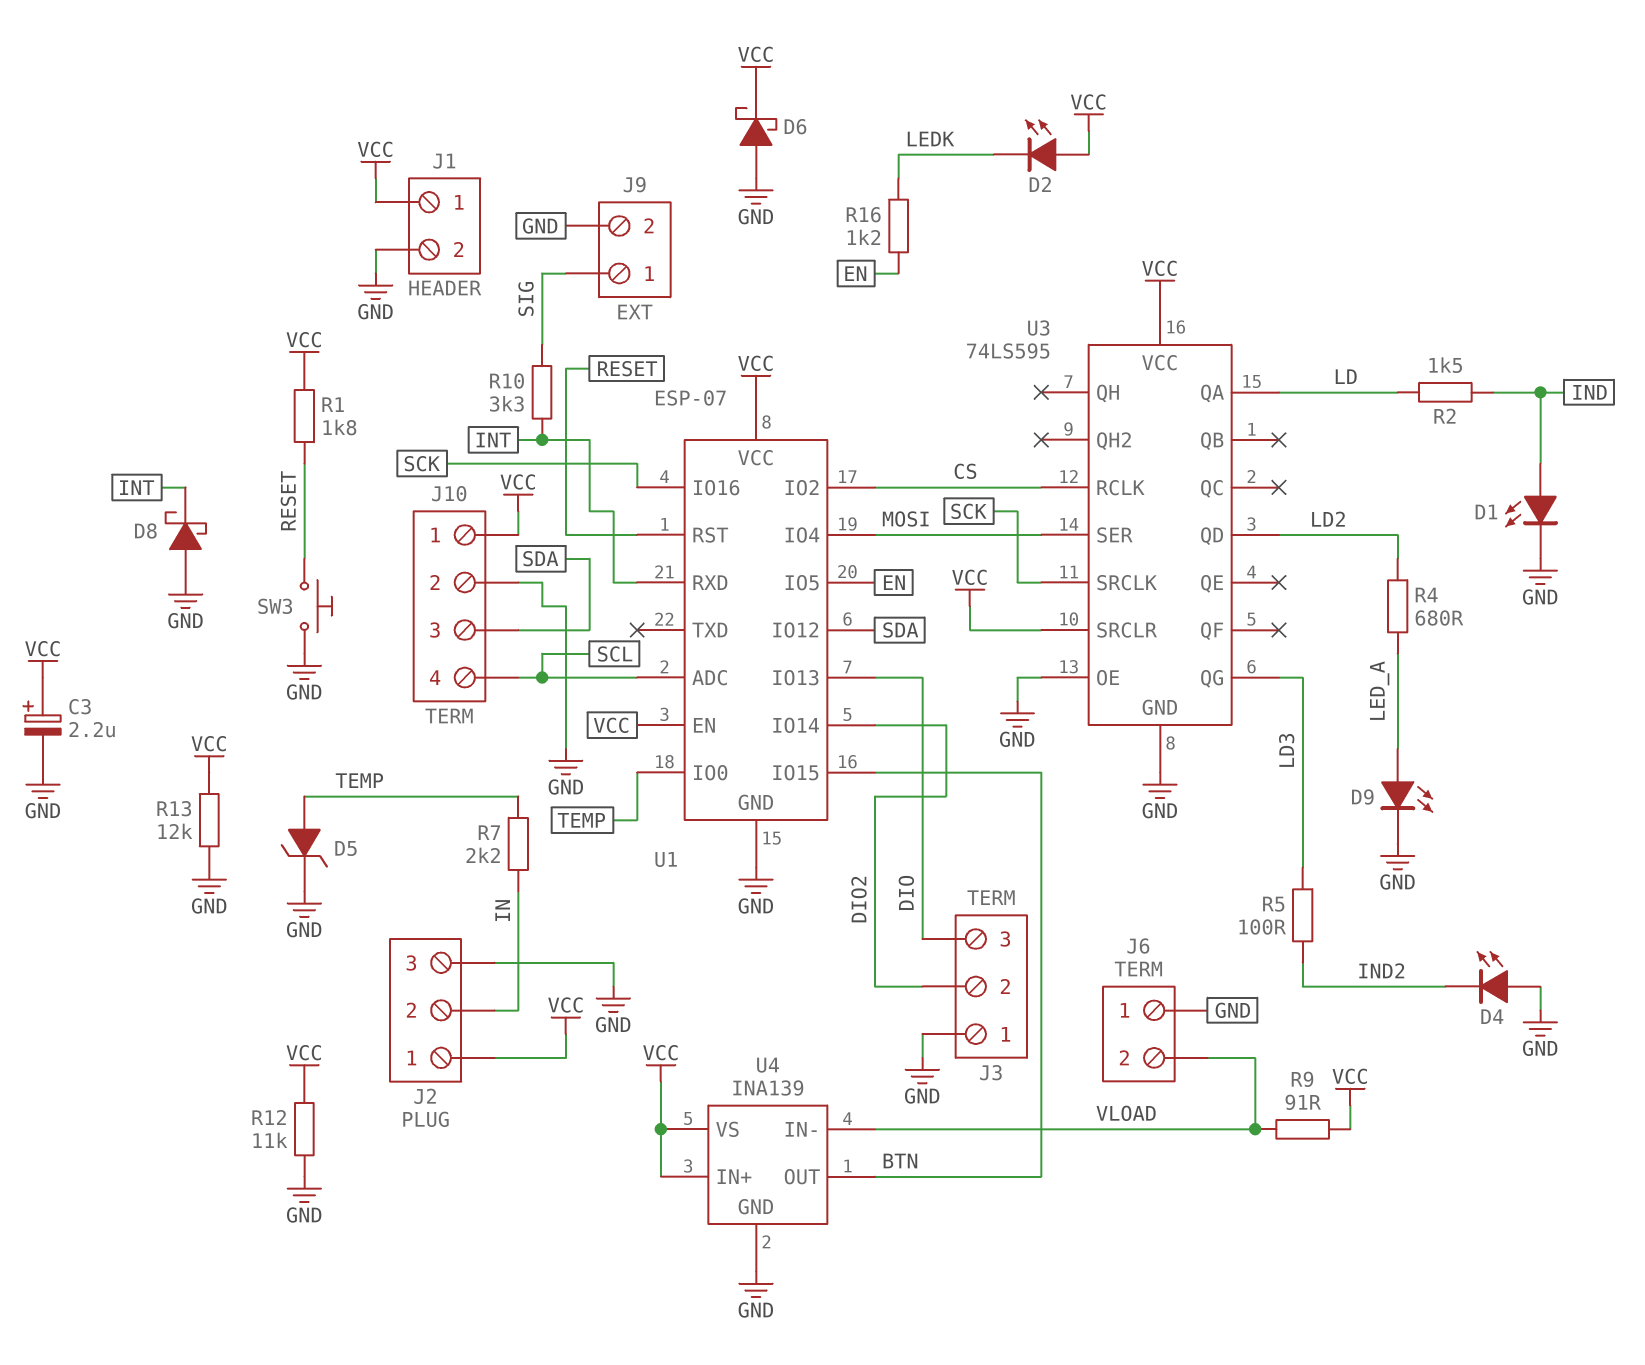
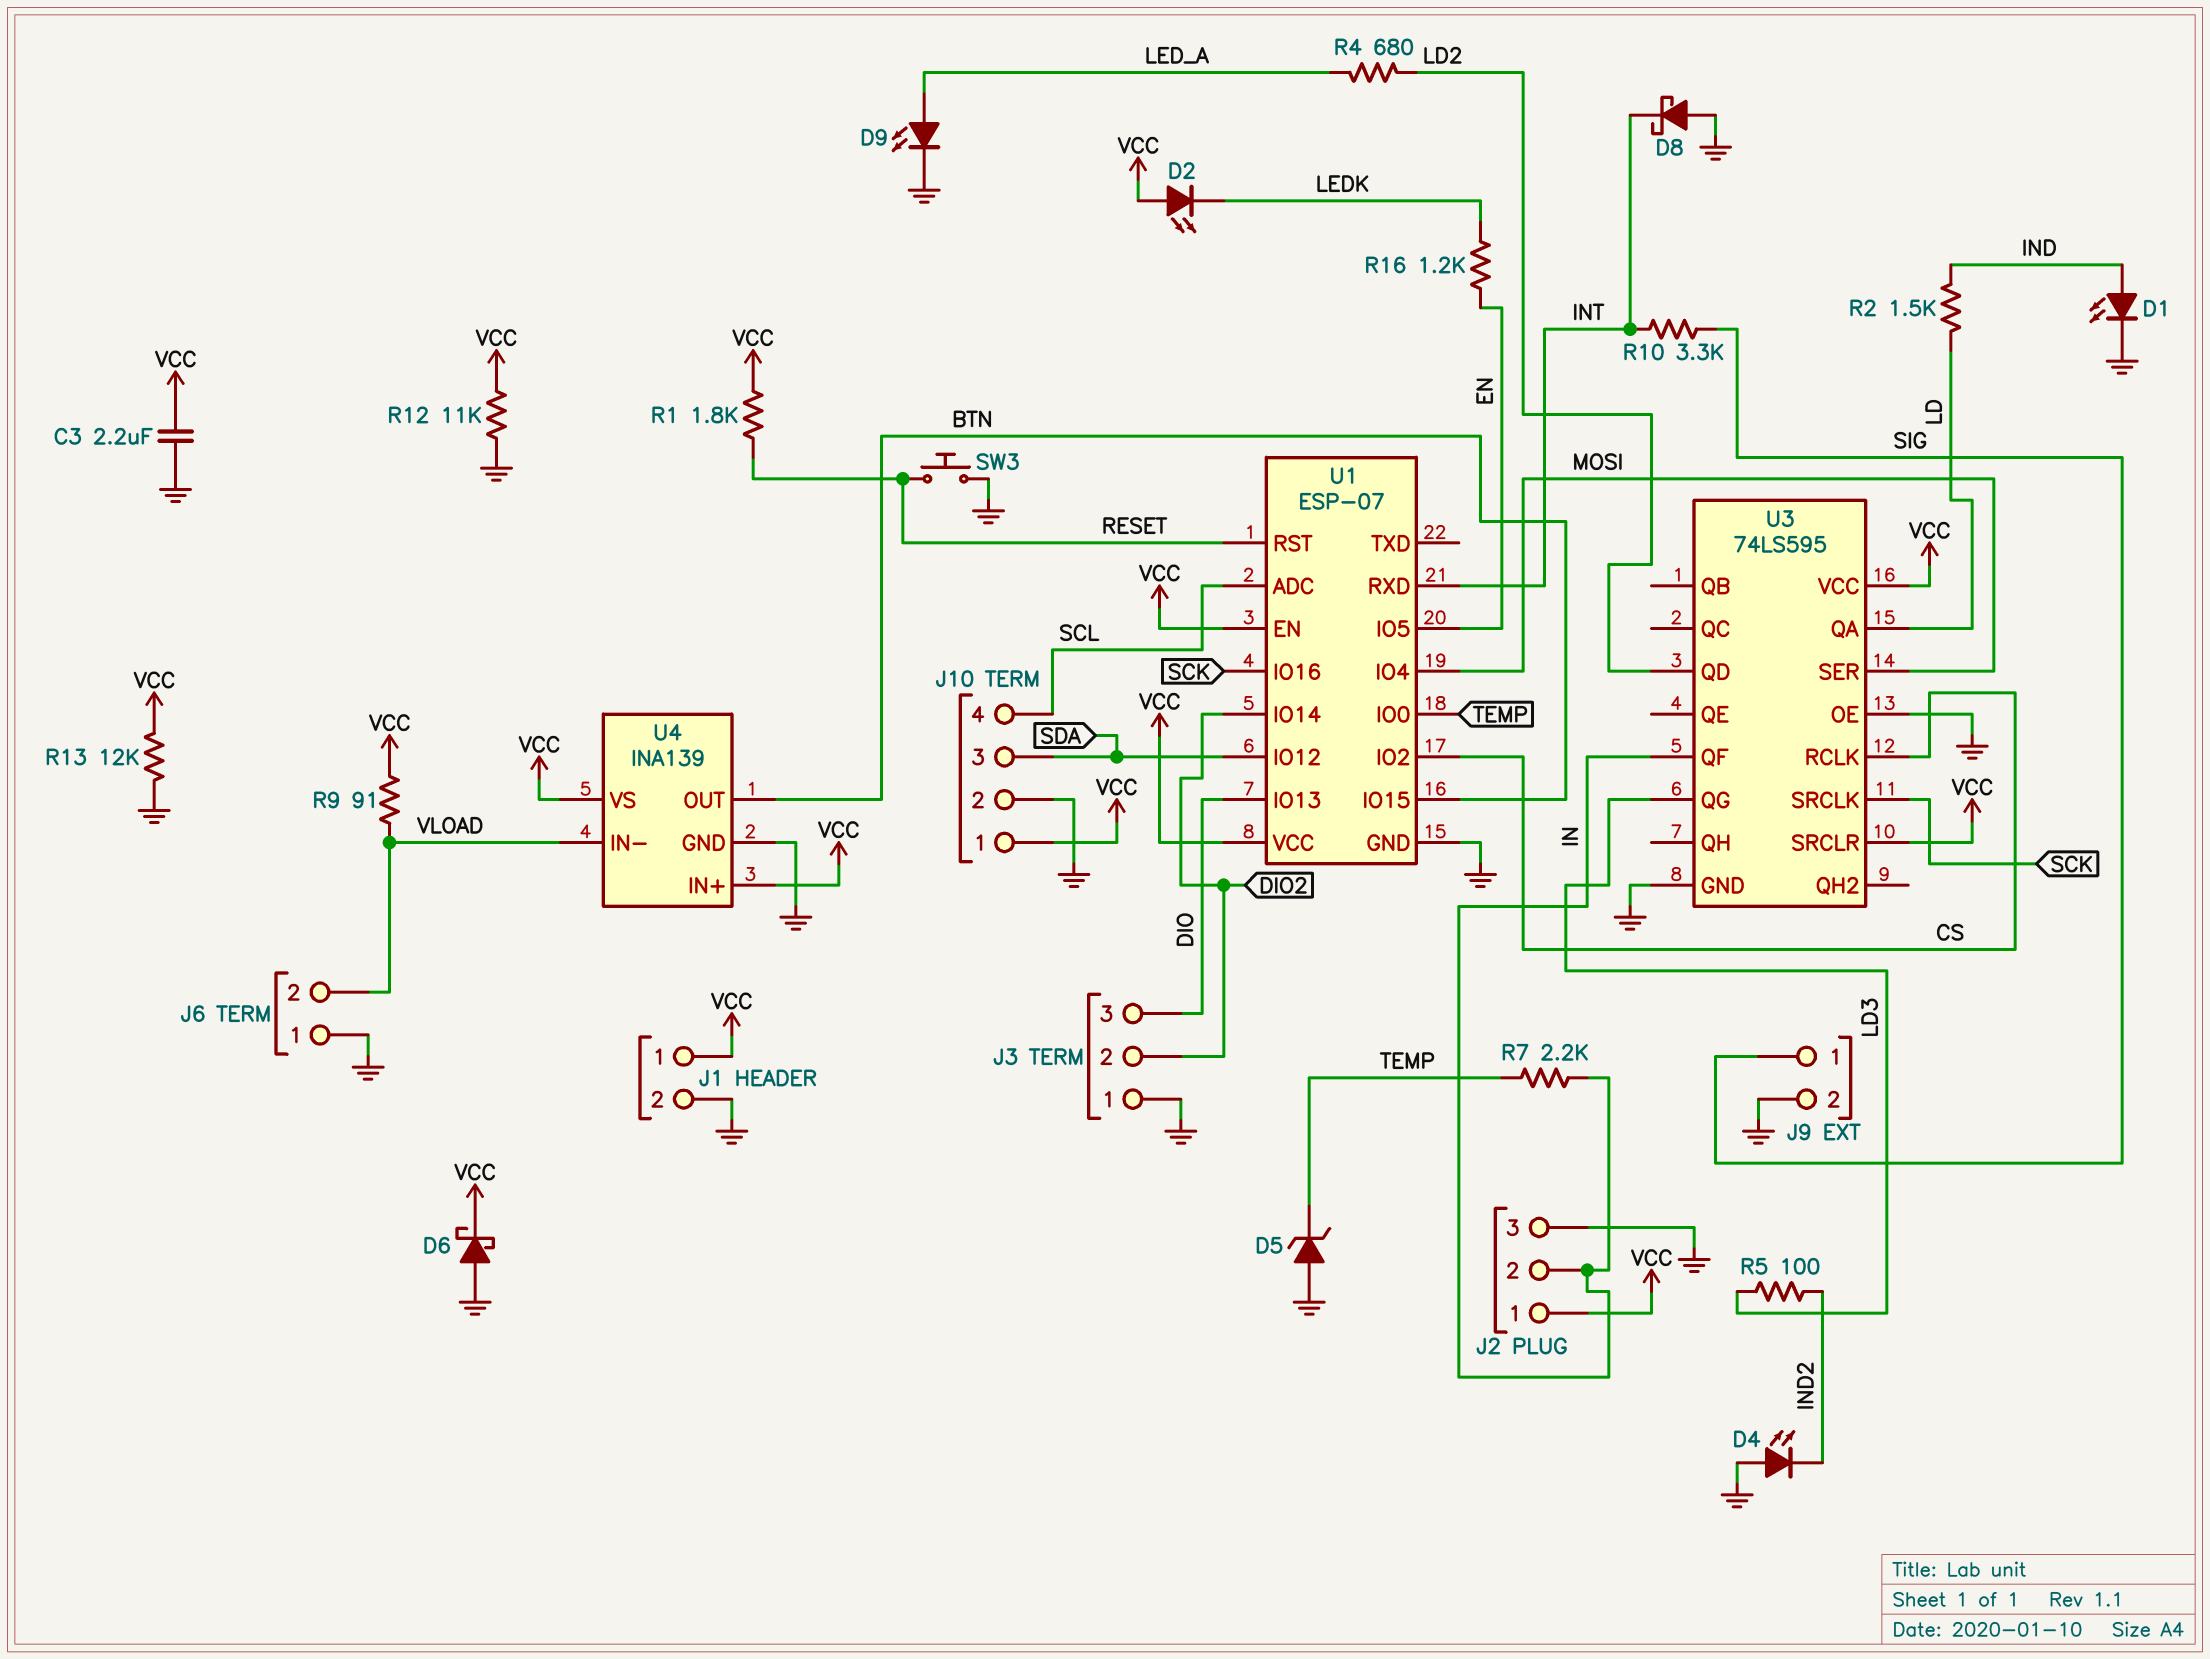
C3: 2.2uF (plus VCC, minus GND) -> 2.2uF (GND, VCC)
D5: zener (A TEMP, K GND) -> zener (A GND, K TEMP)
U3 pin QF: none -> IN

